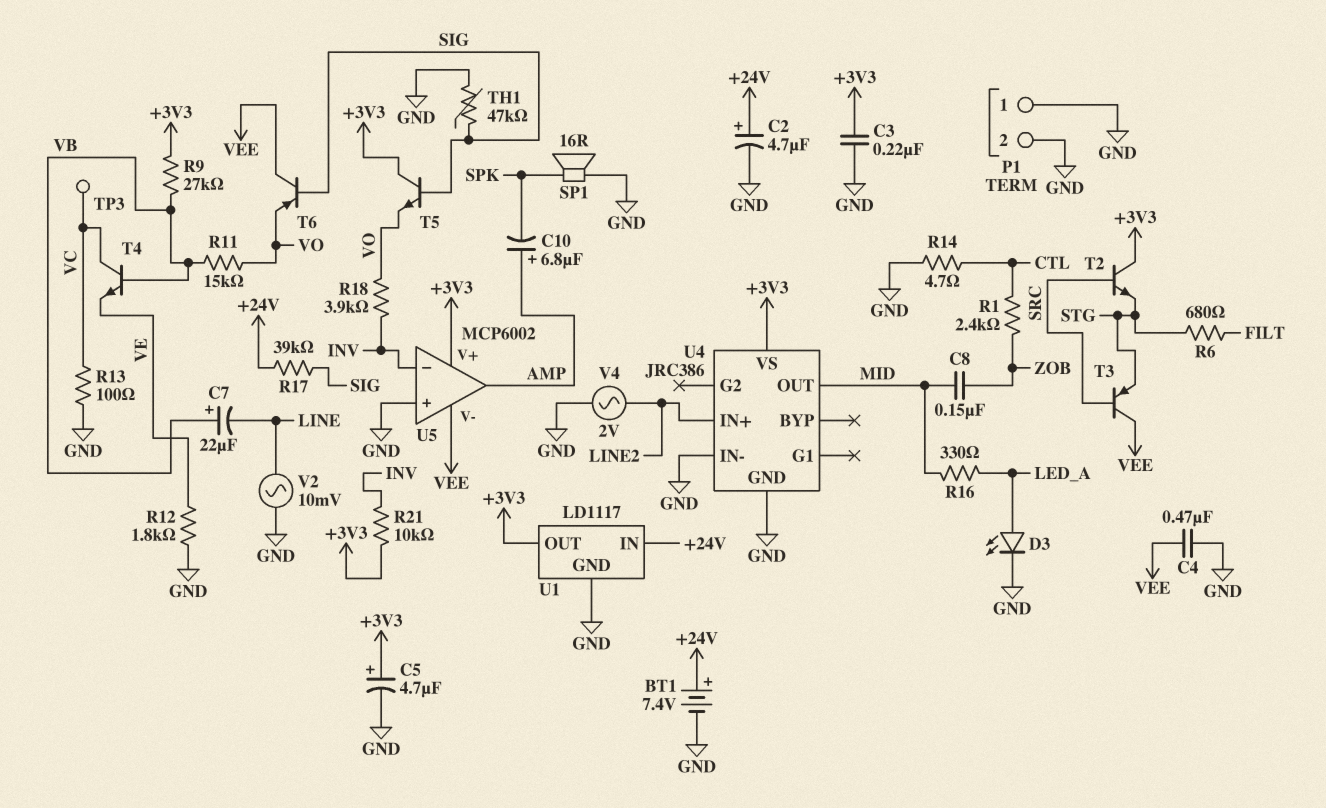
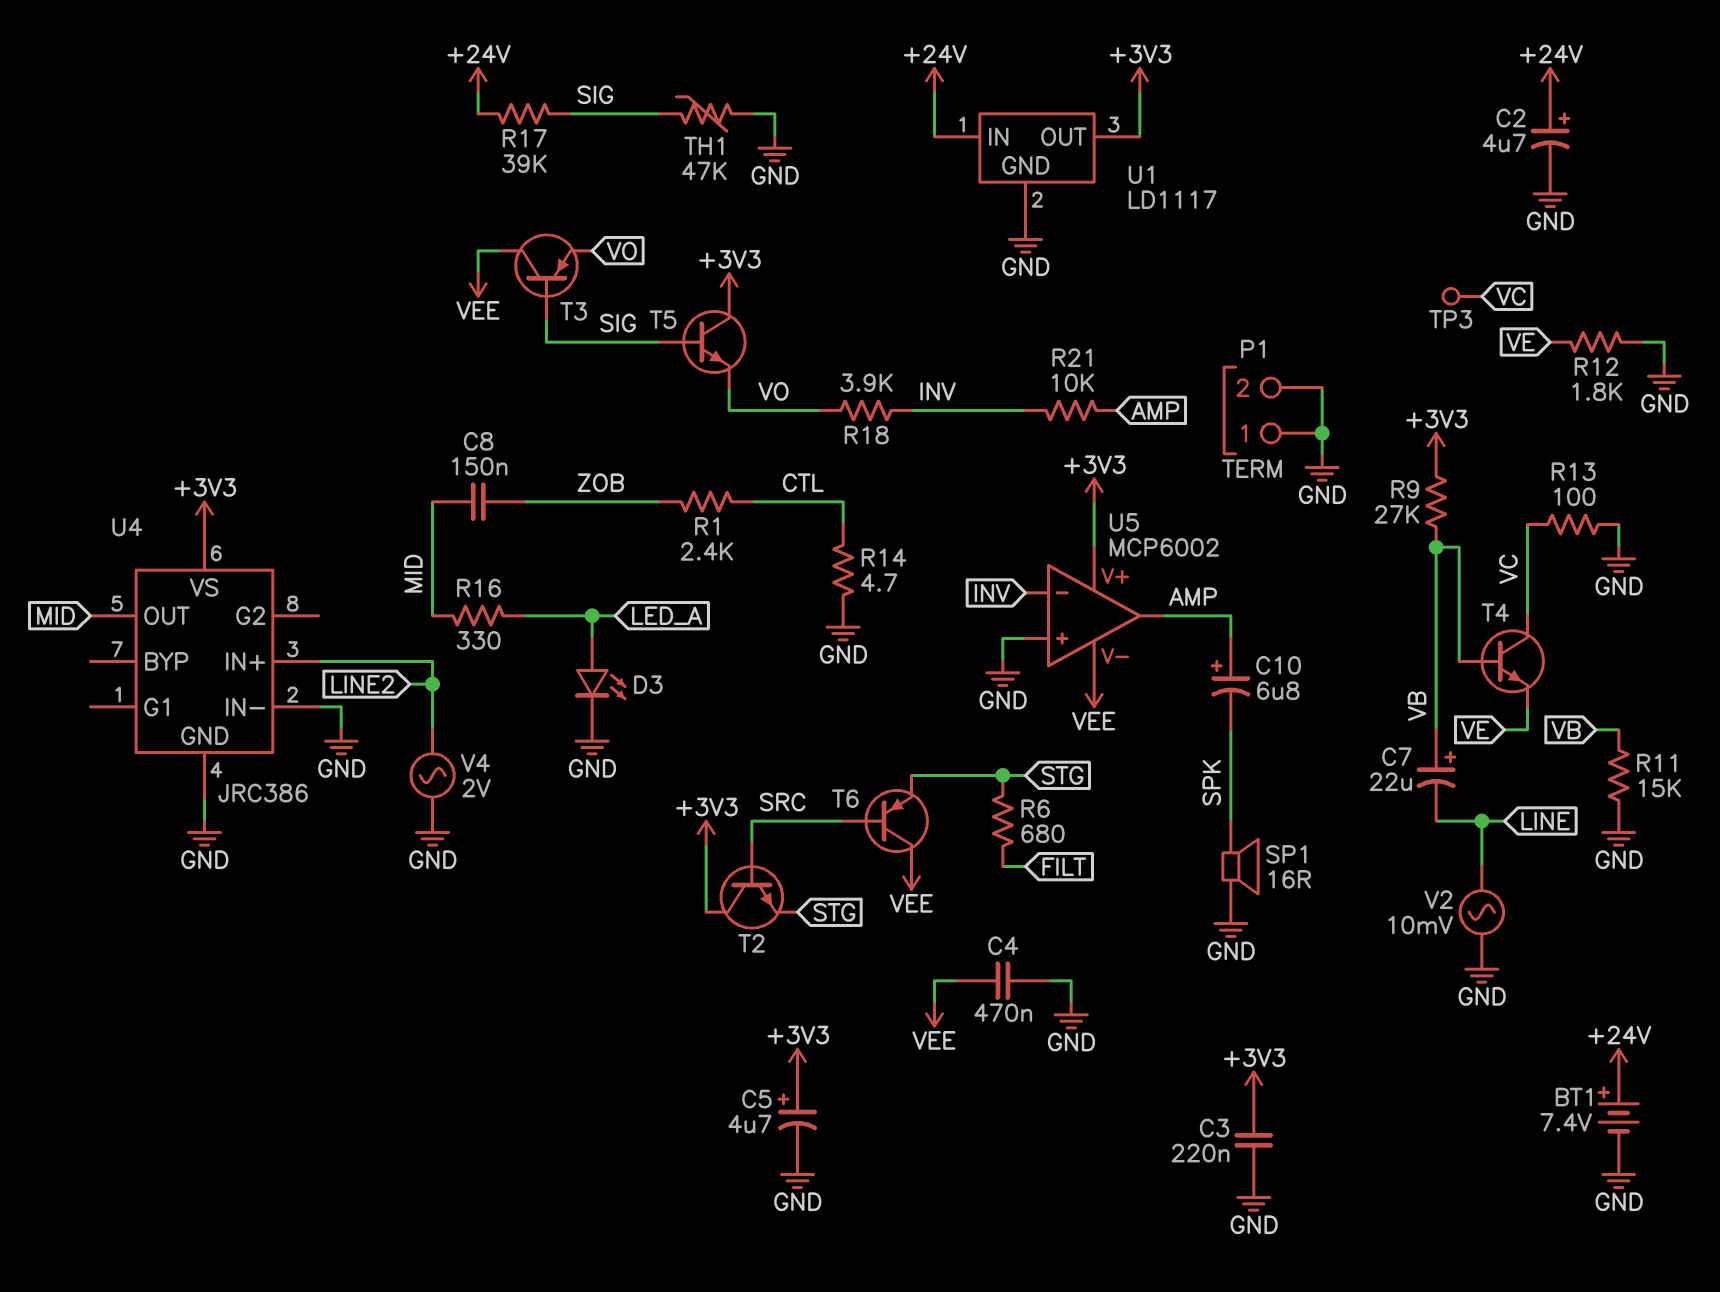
R11: 15k (VB, VO) -> 15k (GND, VB)
R21: 10k (+3V3, INV) -> 10k (AMP, INV)
T3: PNP (B SRC, C VEE, E STG) -> PNP (B SIG, C VEE, E VO)
T6: PNP (B SIG, C VEE, E VO) -> PNP (B SRC, C VEE, E STG)

